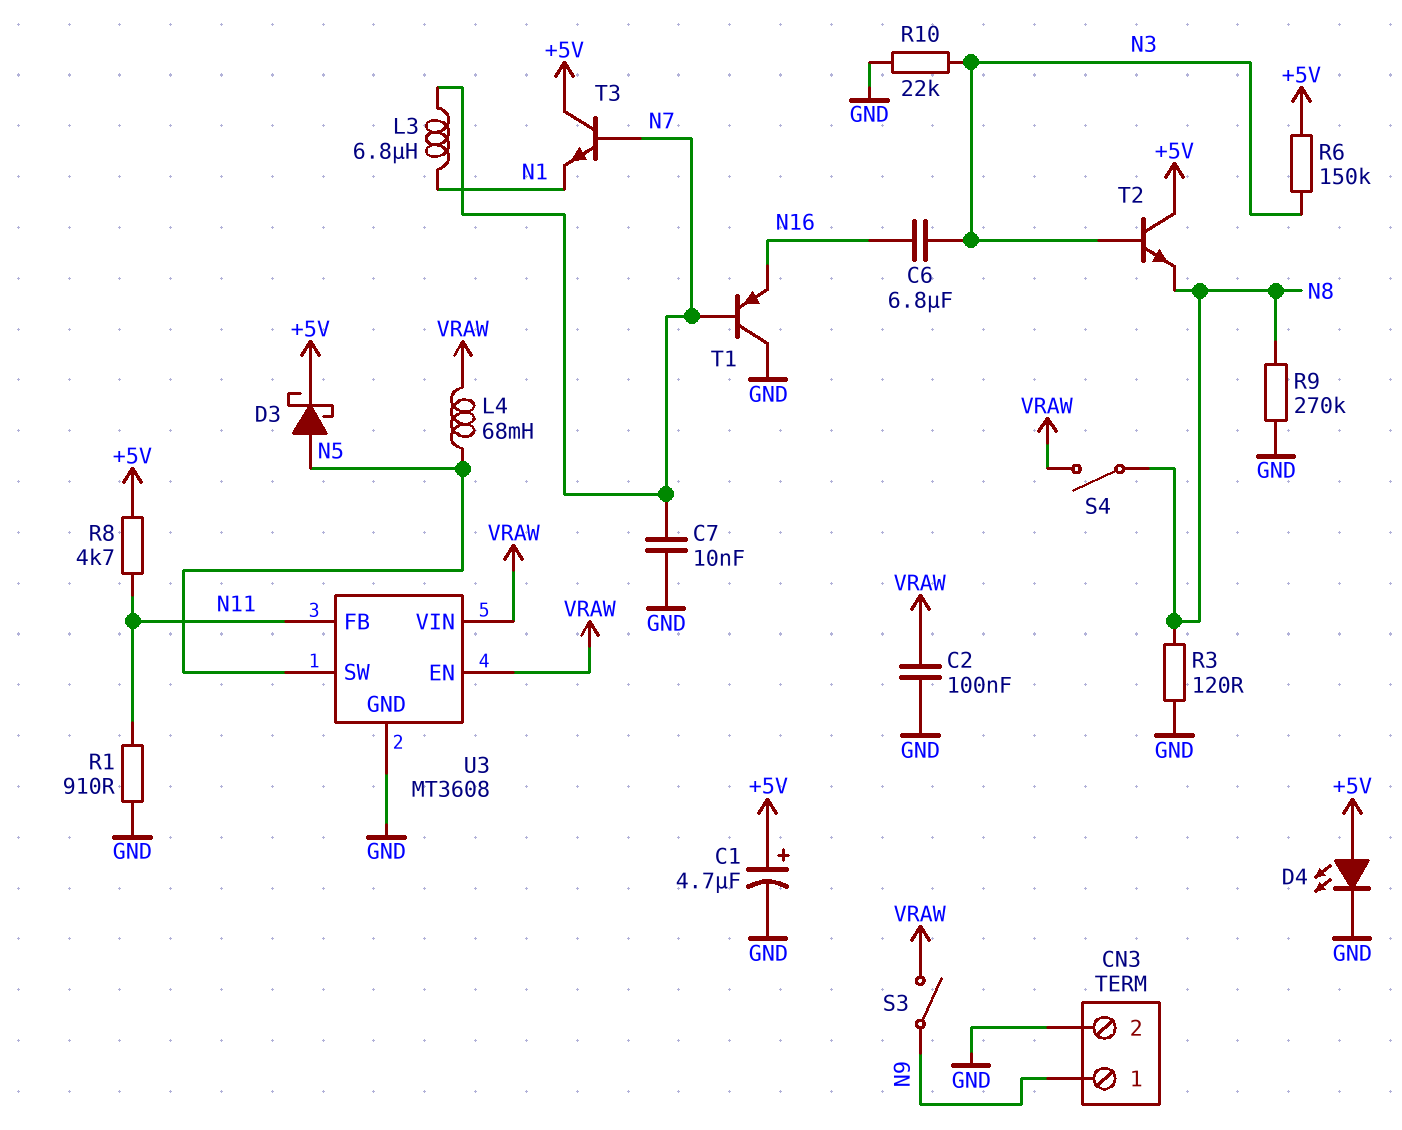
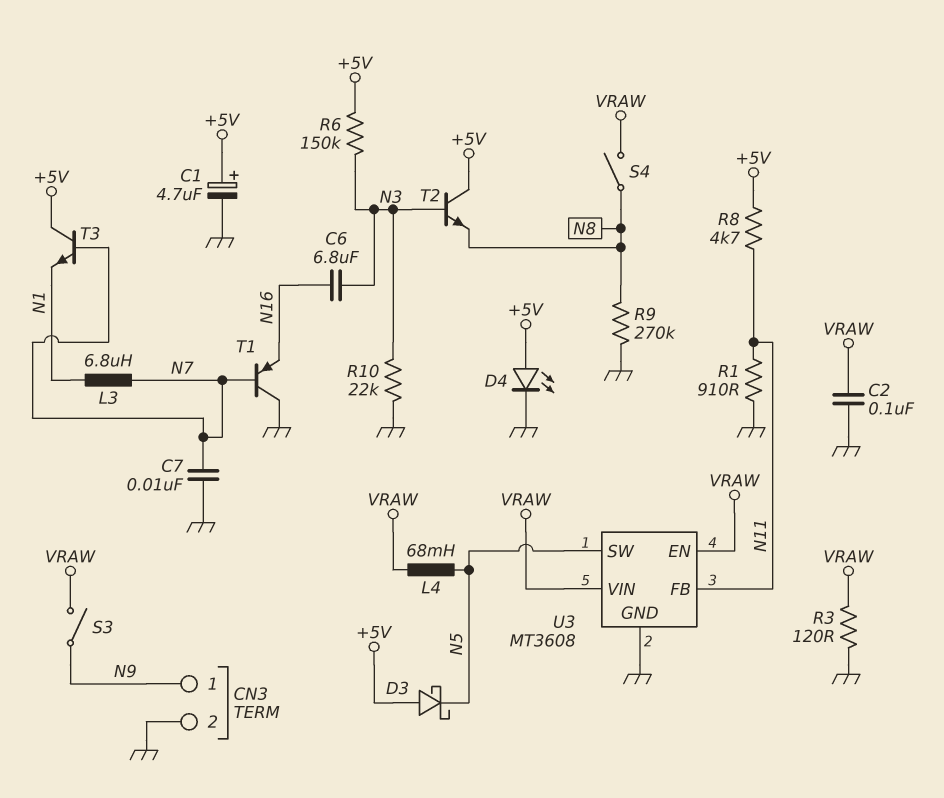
D3: schottky (A N5, K +5V) -> schottky (A +5V, K N5)
R3: 120 (GND, N8) -> 120 (GND, VRAW)

